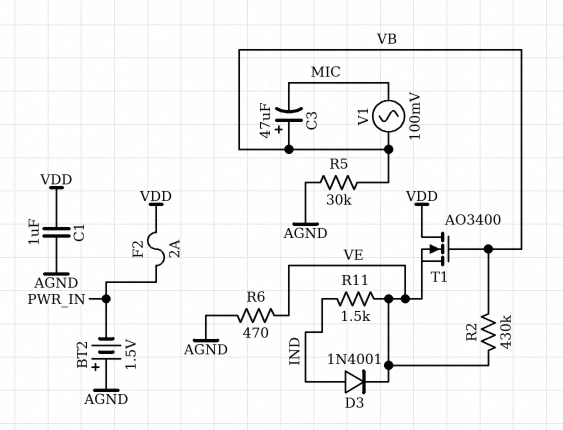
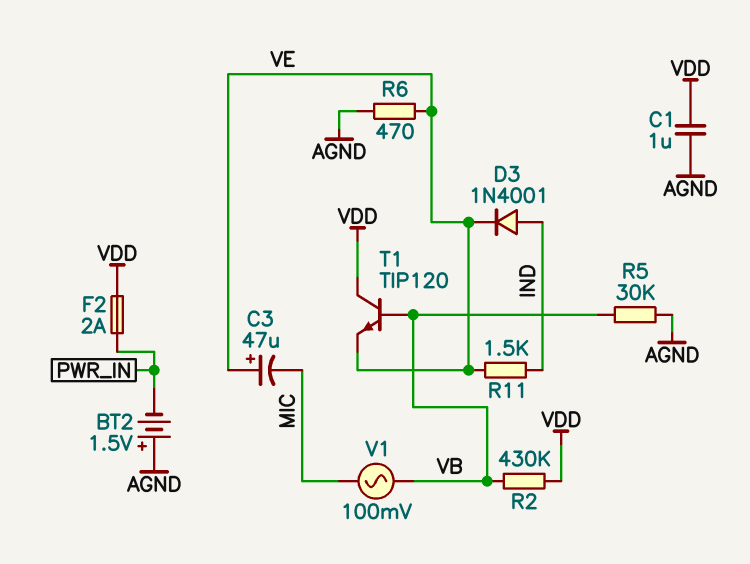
C3: 47uF (plus VB, minus MIC) -> 47uF (plus VE, minus MIC)
R2: 430k (VB, VE) -> 430k (VB, VDD)
T1: NMOS AO3400 (G VB, D VDD, S VE) -> NPN TIP120 (B VB, C VDD, E VE)

